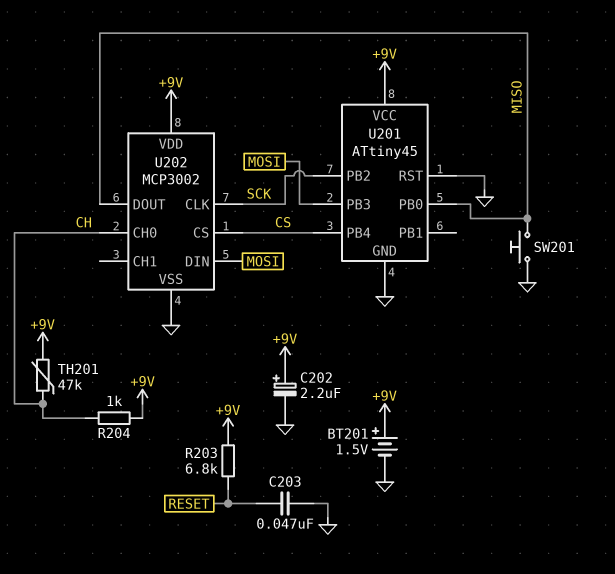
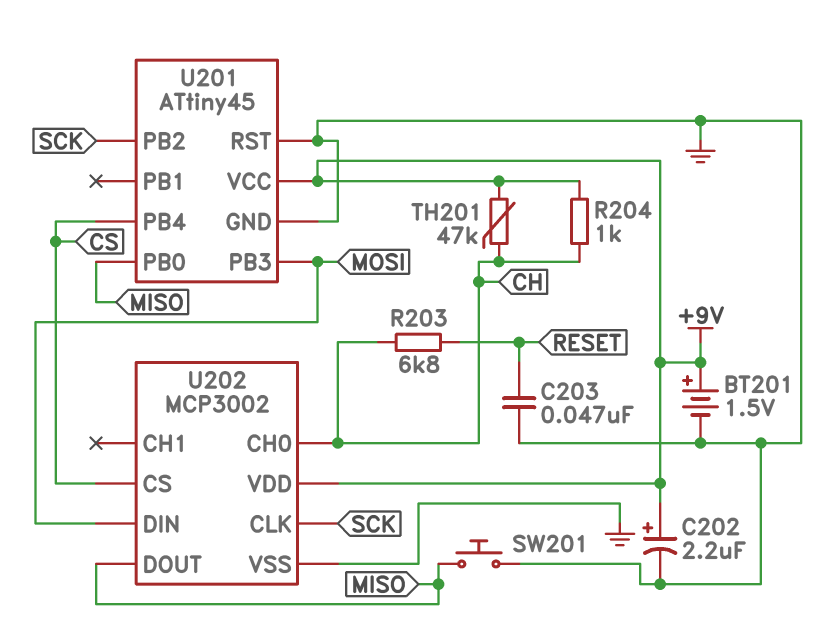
R203: 6.8k (+9V, RESET) -> 6.8k (CH, RESET)

